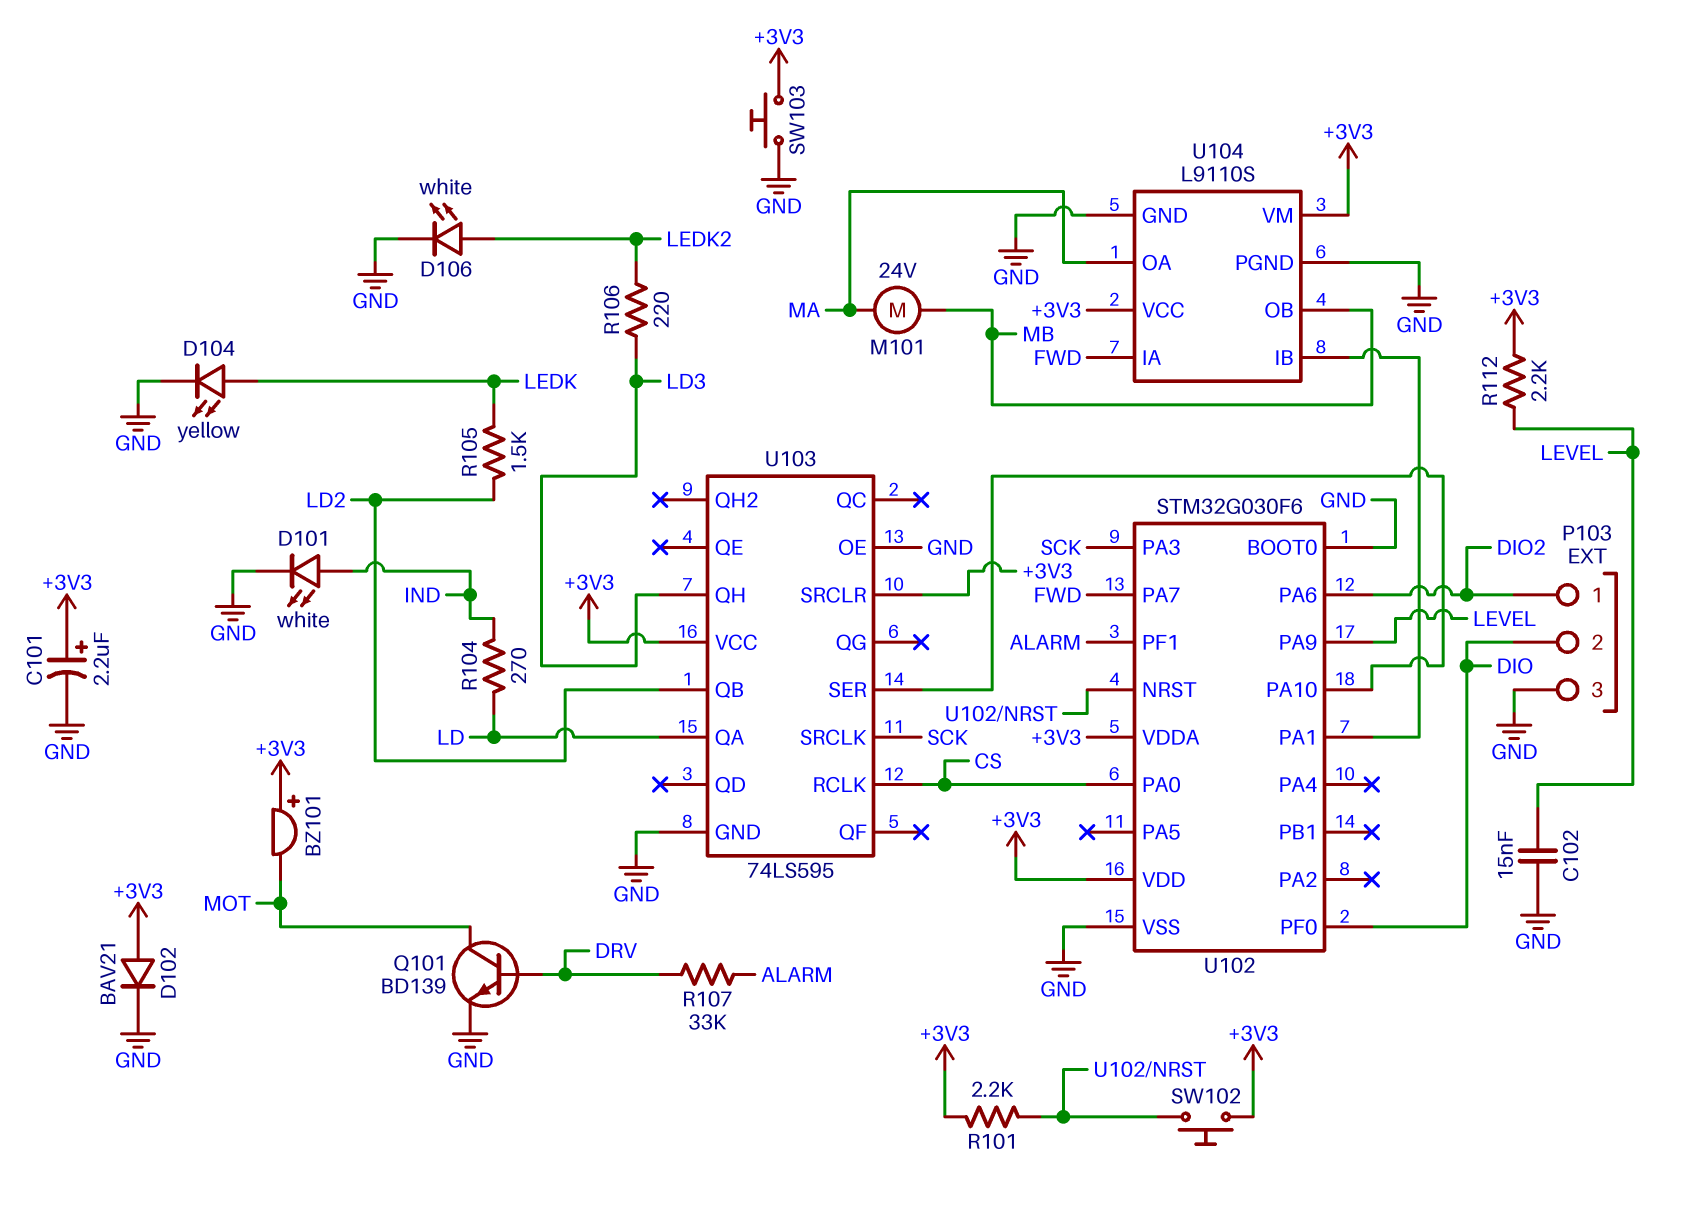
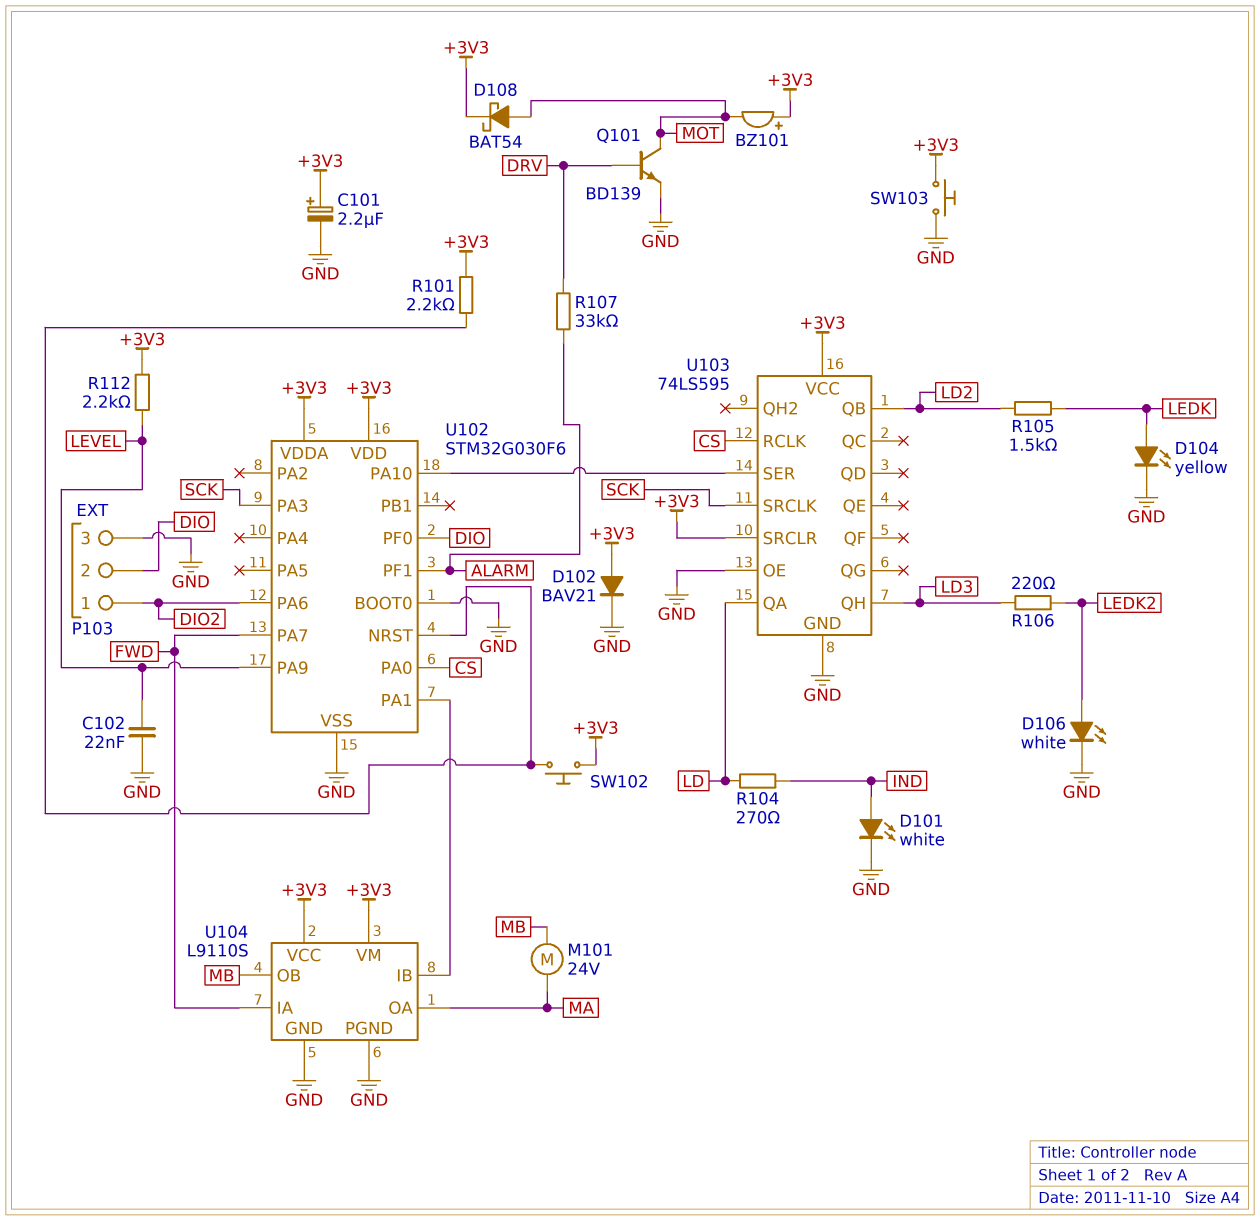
C102: 15nF (GND, LEVEL) -> 22nF (GND, LEVEL)
D108: none -> schottky BAT54 (A MOT, K +3V3)

